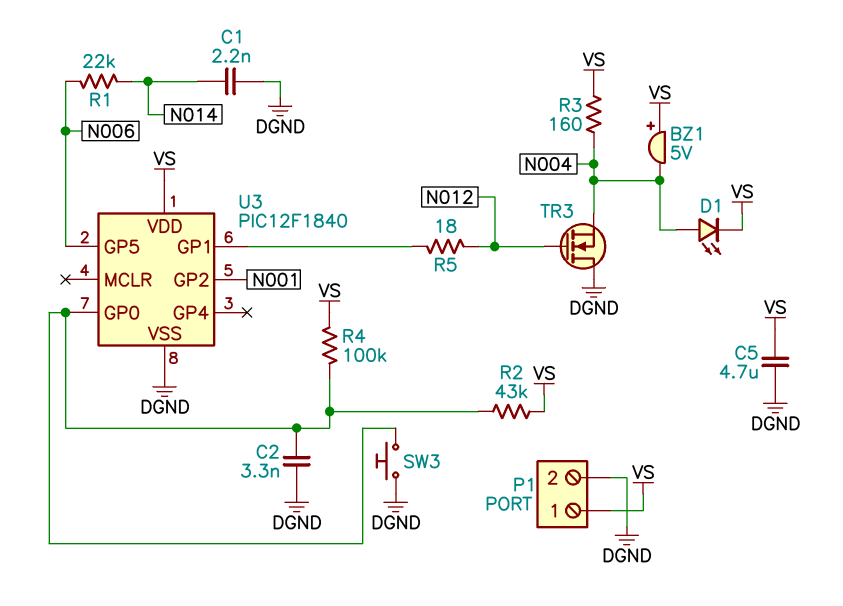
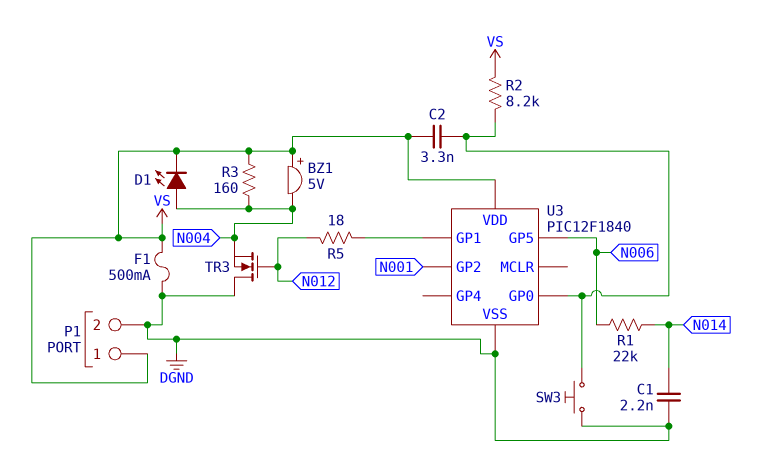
C2: 3.3nF (DGND, U3/GP0) -> 3.3nF (U3/GP0, VS)
C5: 4.7uF (DGND, VS) -> none
F1: none -> 500mA (DGND, VS)
R2: 43k (U3/GP0, VS) -> 8.2k (U3/GP0, VS)
R4: 100k (U3/GP0, VS) -> none

